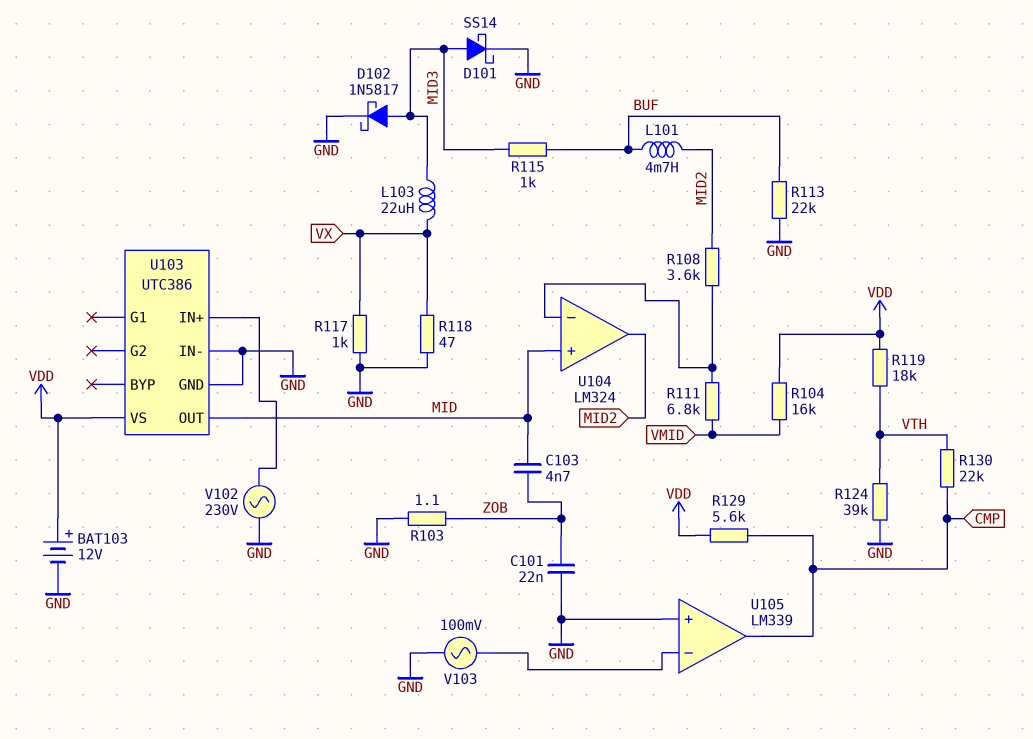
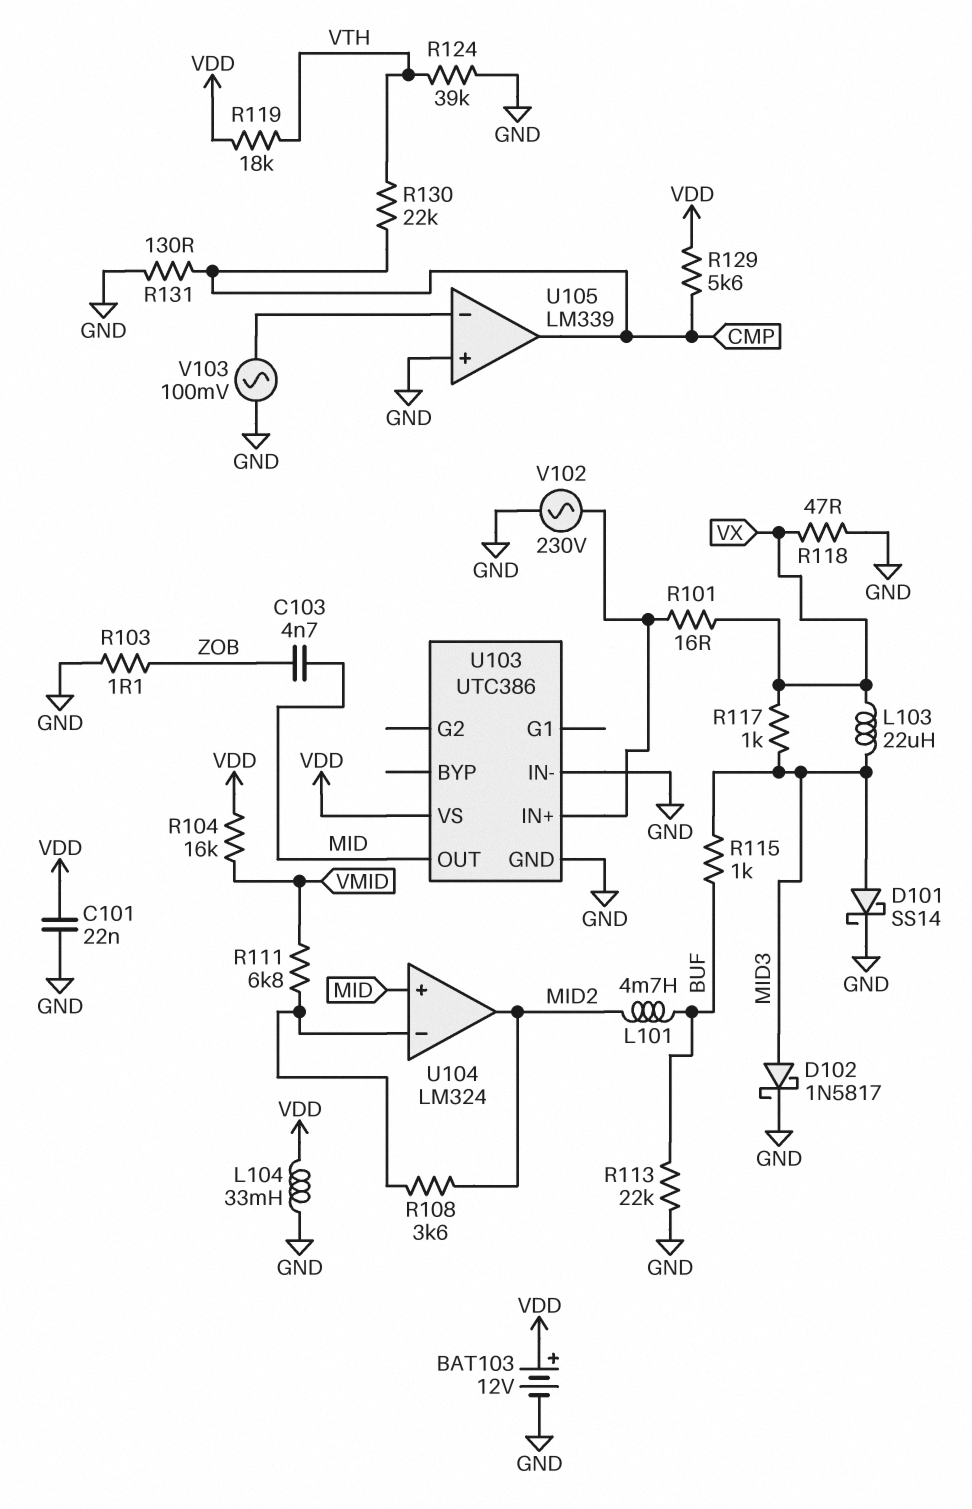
C101: 22nF (GND, ZOB) -> 22nF (GND, VDD)
L104: none -> 33mH (GND, VDD)
R101: none -> 16 (U103/IN+, VX)
R117: 1k (GND, VX) -> 1k (MID3, VX)
R131: none -> 130 (CMP, GND)

